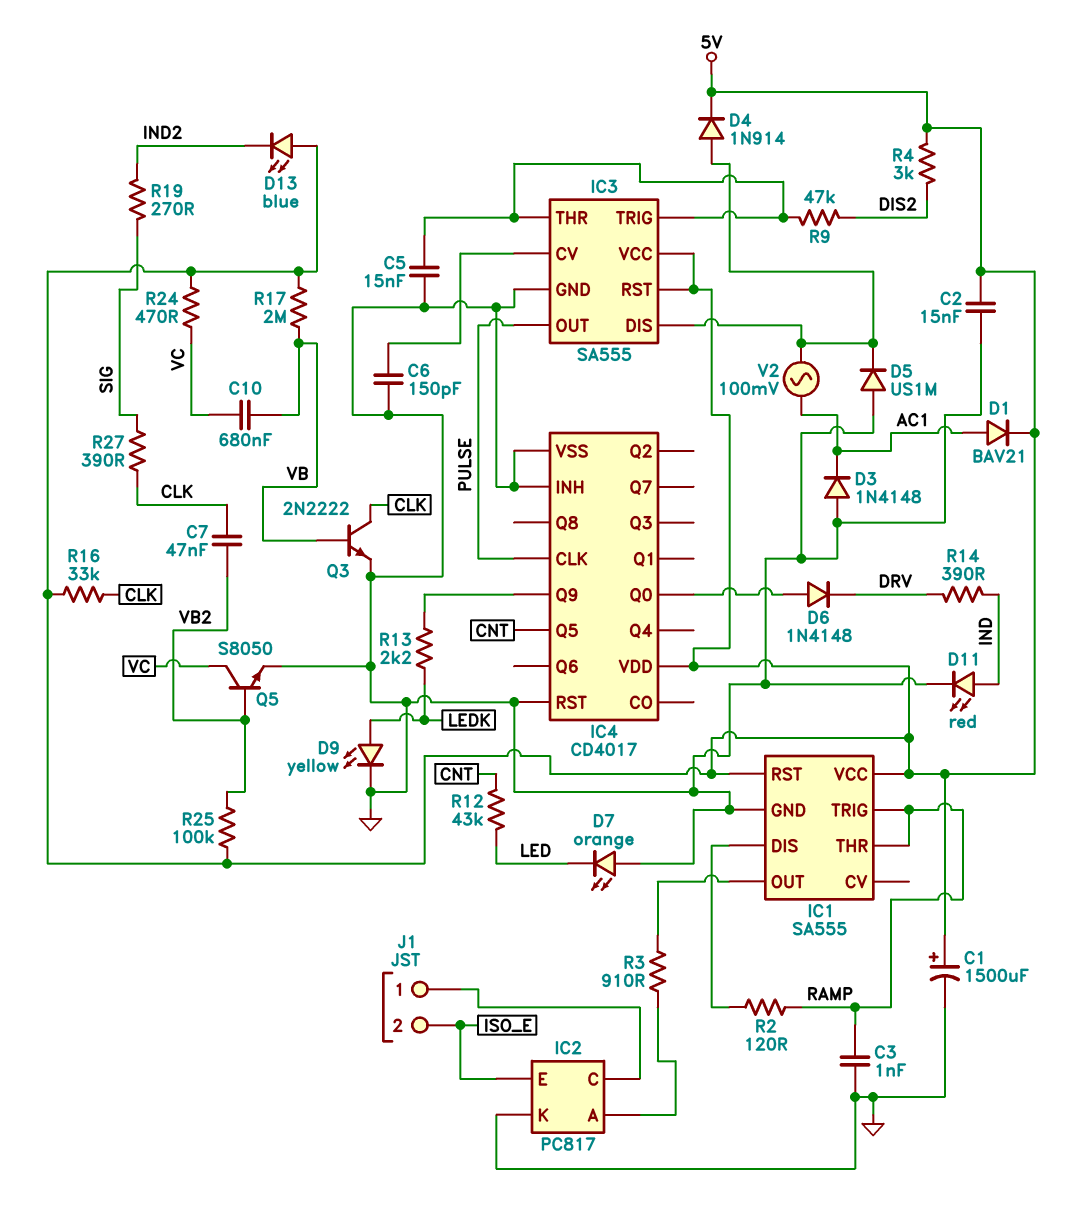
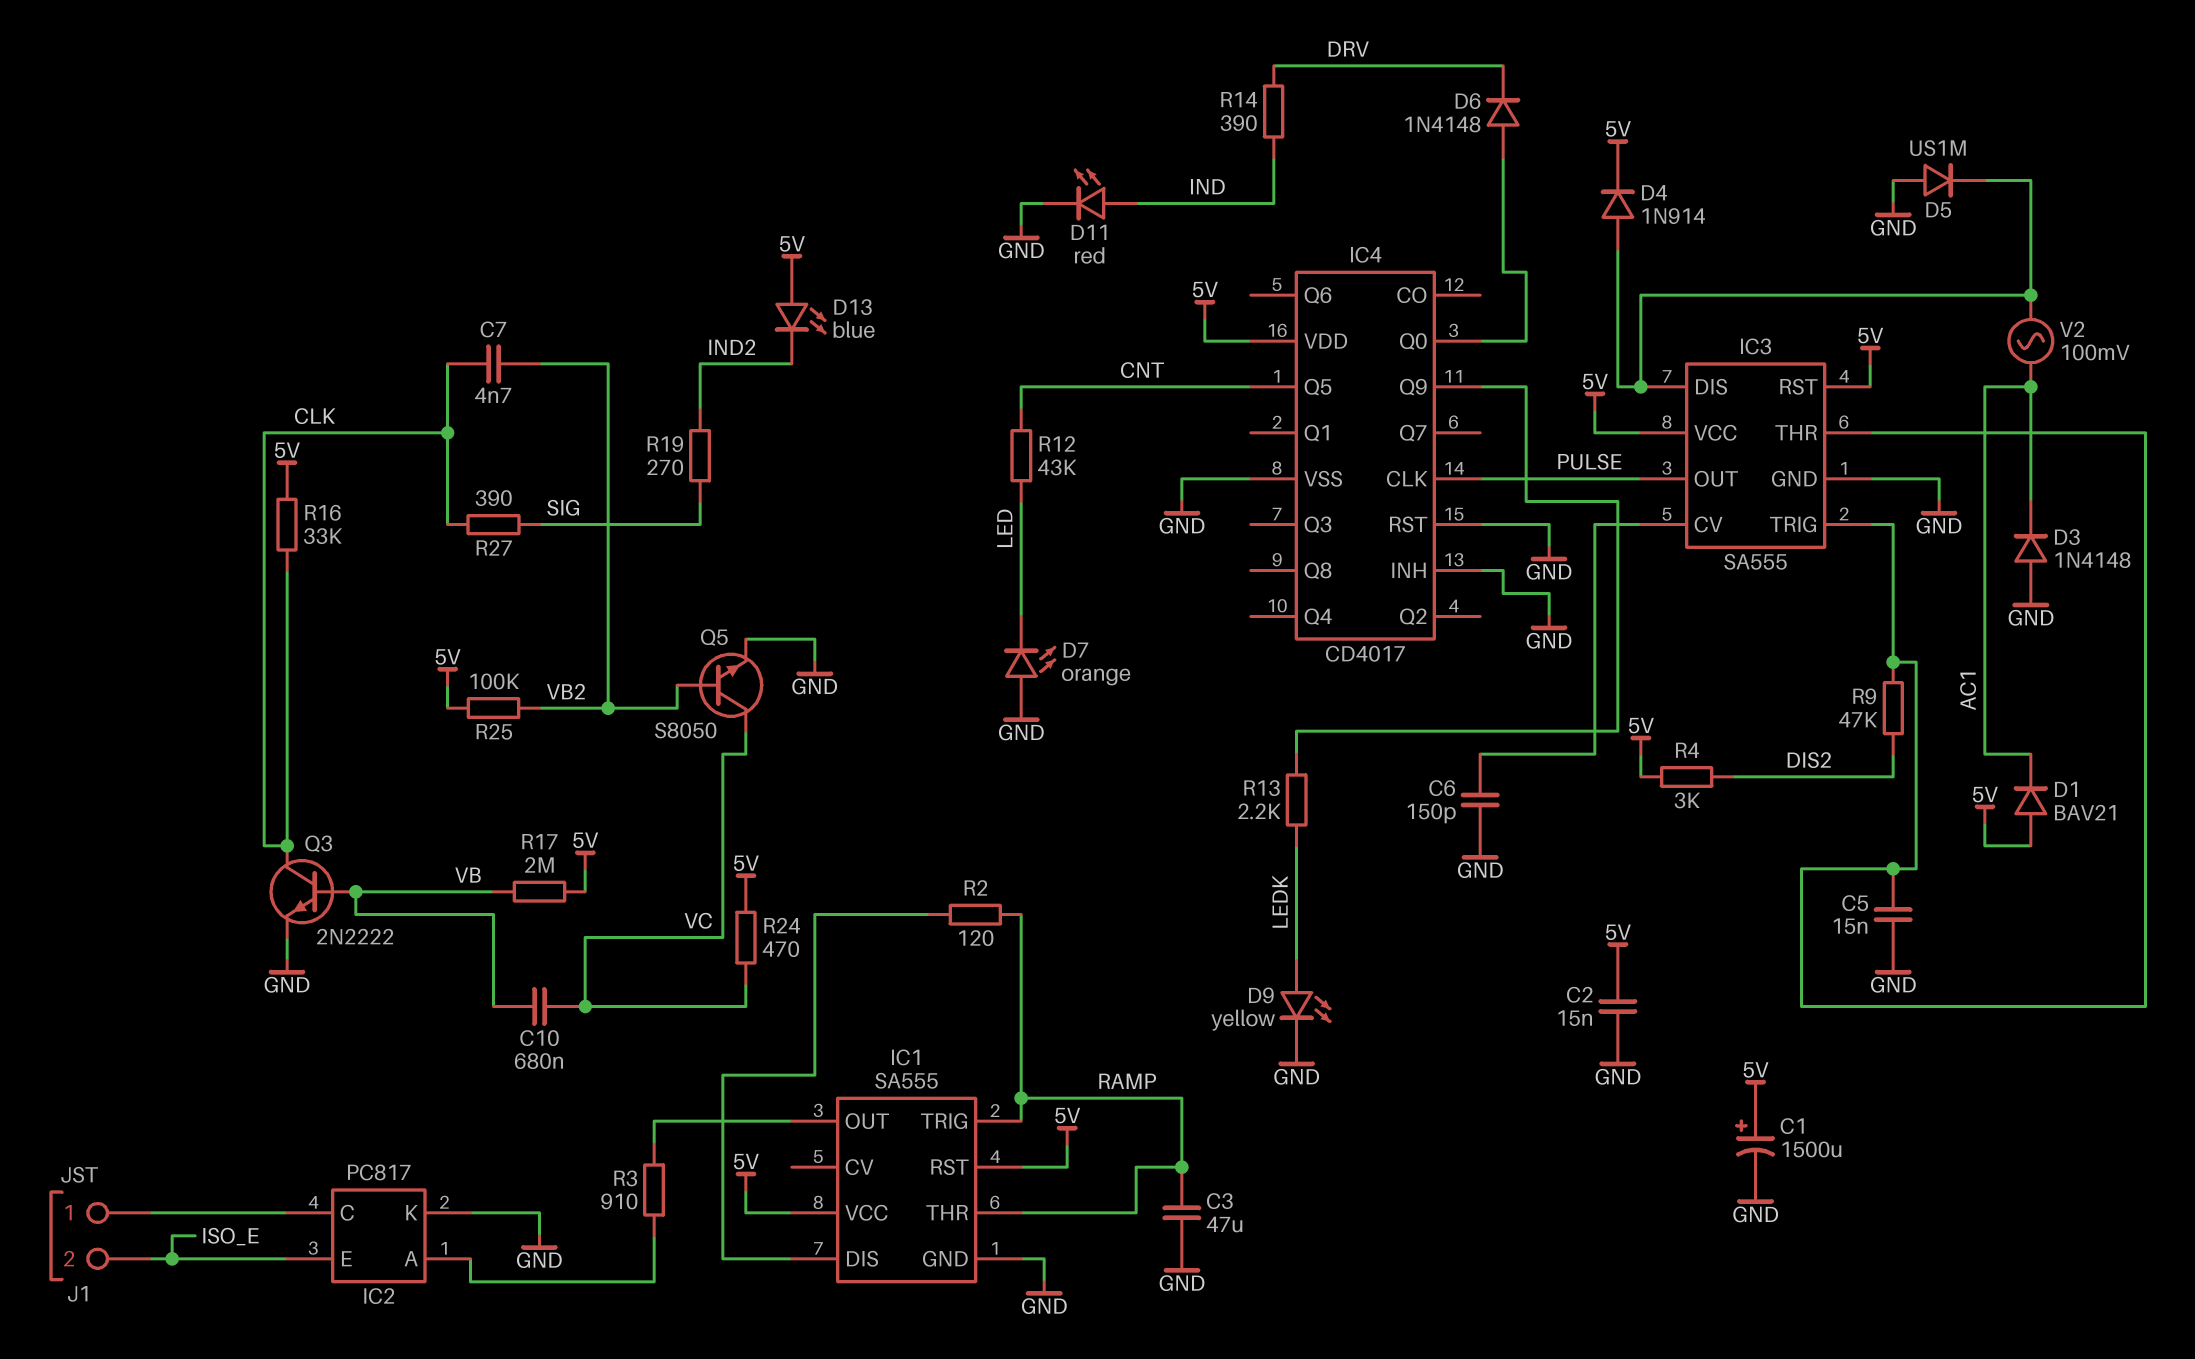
C3: 1nF (GND, RAMP) -> 47uF (GND, RAMP)
C7: 47nF (CLK, VB2) -> 4.7nF (CLK, VB2)
D1: diode BAV21 (A AC1, K 5V) -> diode BAV21 (A 5V, K AC1)

